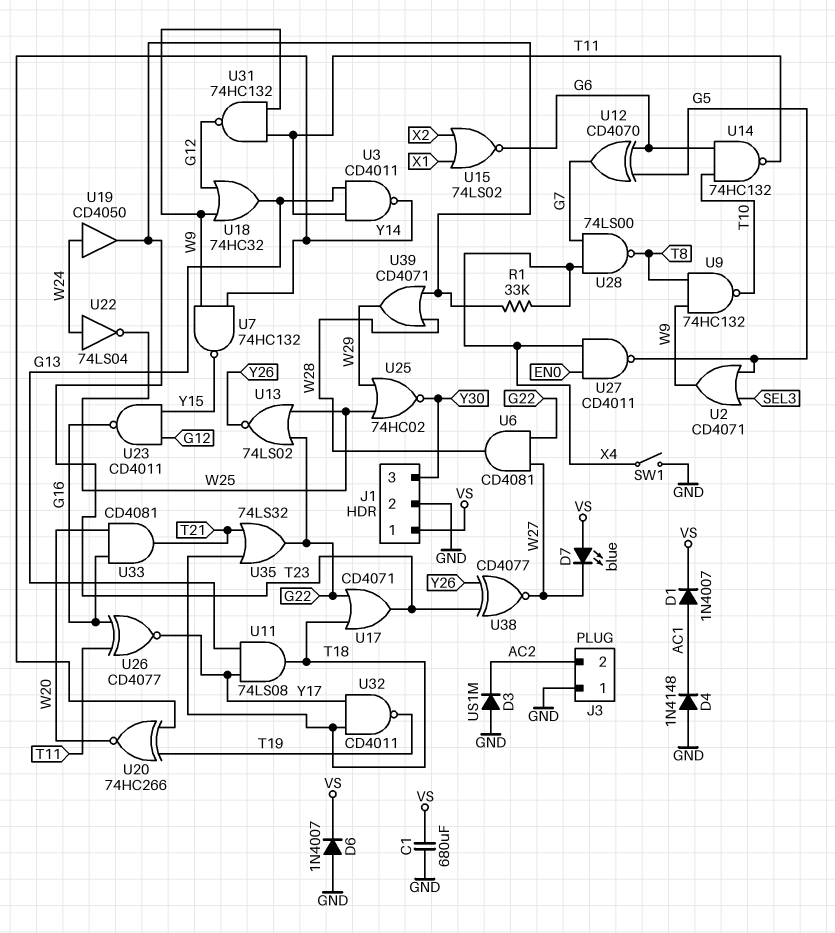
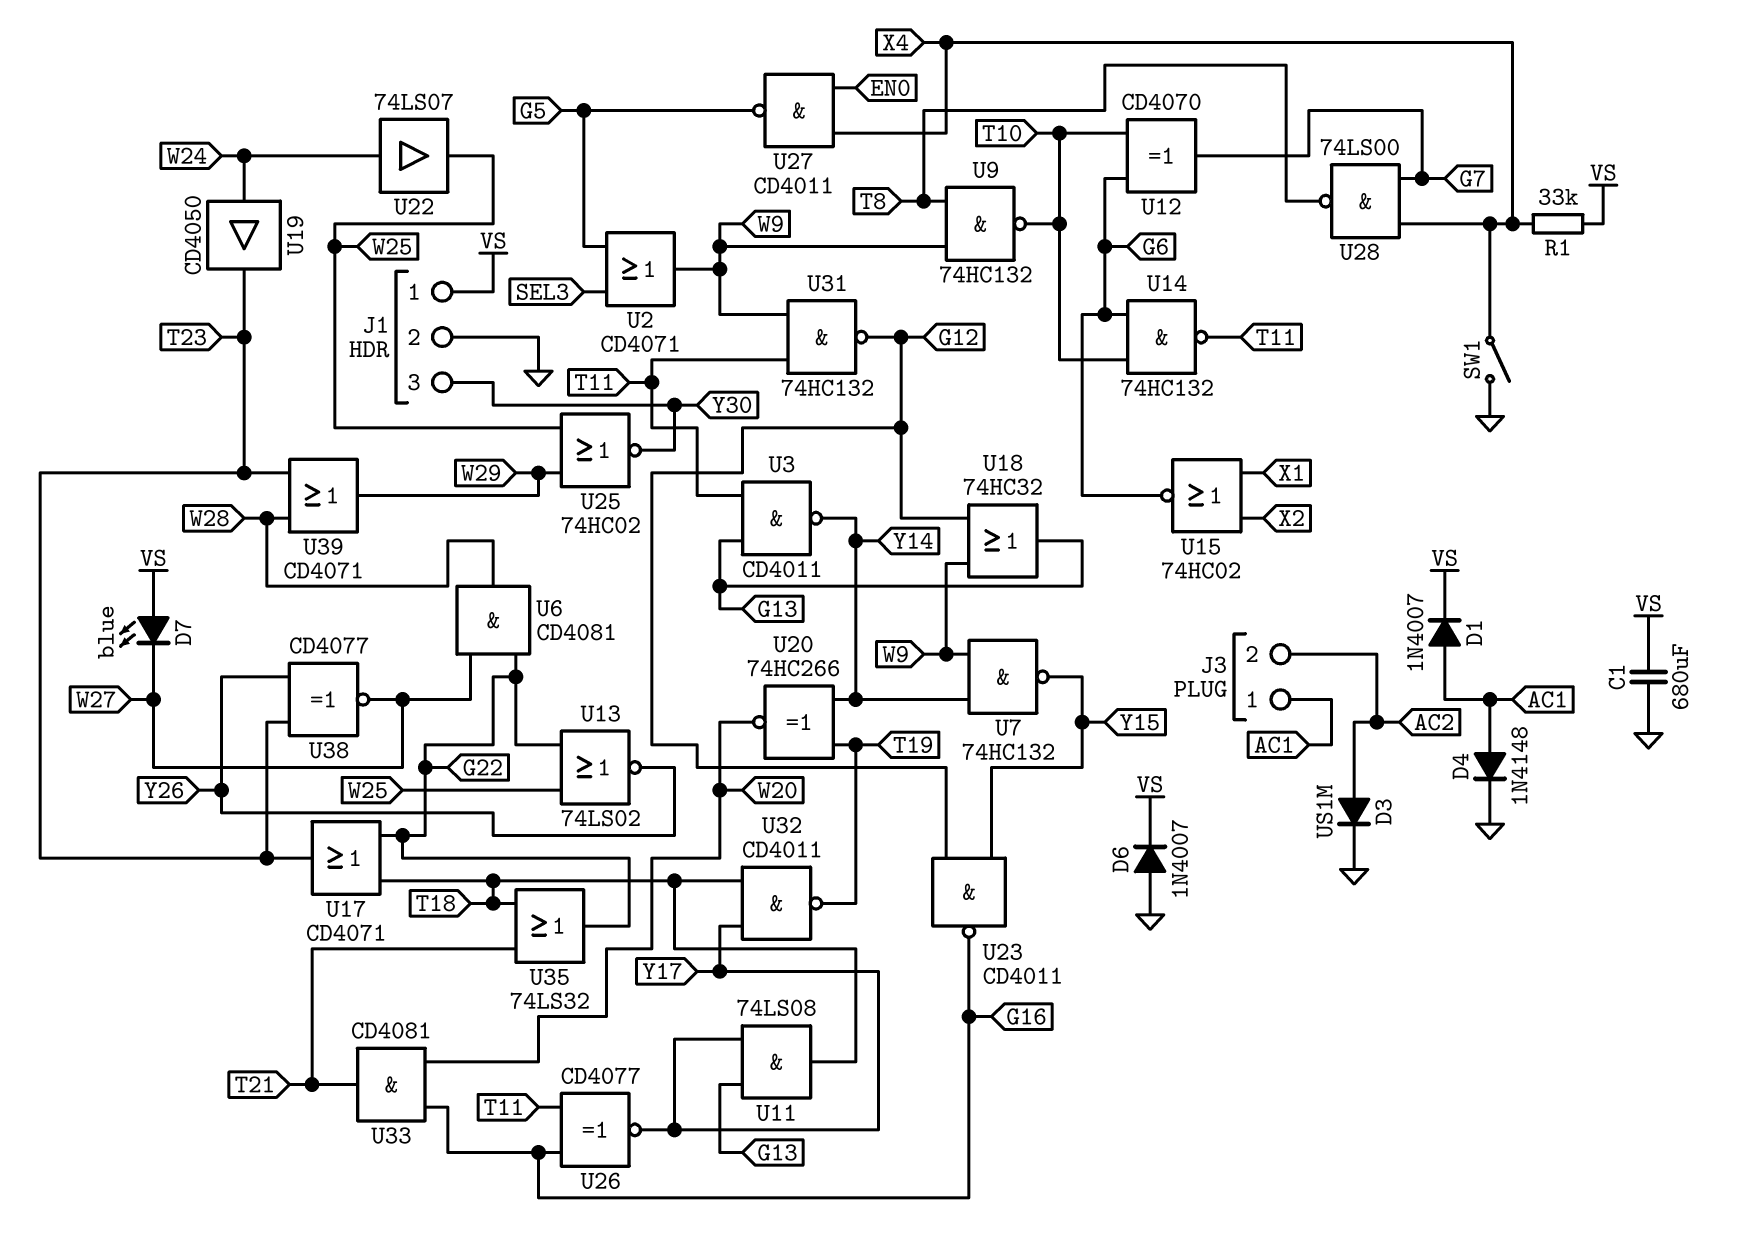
D3: diode US1M (A GND, K AC2) -> diode US1M (A AC2, K GND)
D4: diode 1N4148 (A GND, K AC1) -> diode 1N4148 (A AC1, K GND)
J3 pin 1: GND -> AC1
R1: 33k (T23, X4) -> 33k (VS, X4)
U12: XOR CD4070 (in G5, in G6, out G7) -> XOR CD4070 (in G6, in T10, out G7)
U15: NOR 74LS02 (in X1, in X2, out G6) -> NOR 74HC02 (in X1, in X2, out G6)
U22: NOT 74LS04 (in W24, out W25) -> buffer 74LS07 (in W24, out W25)

